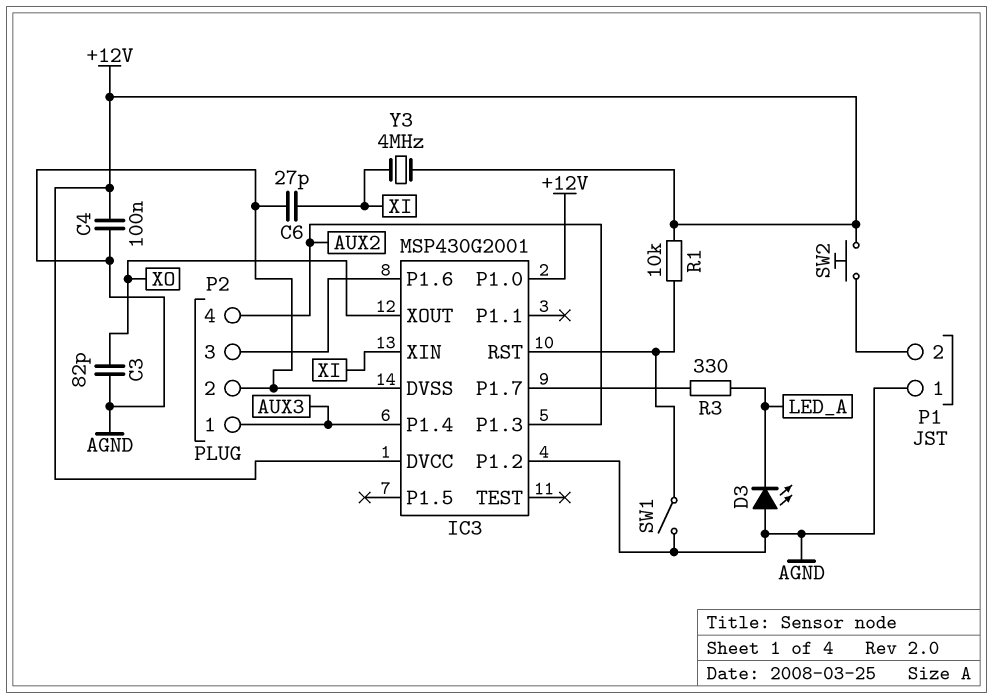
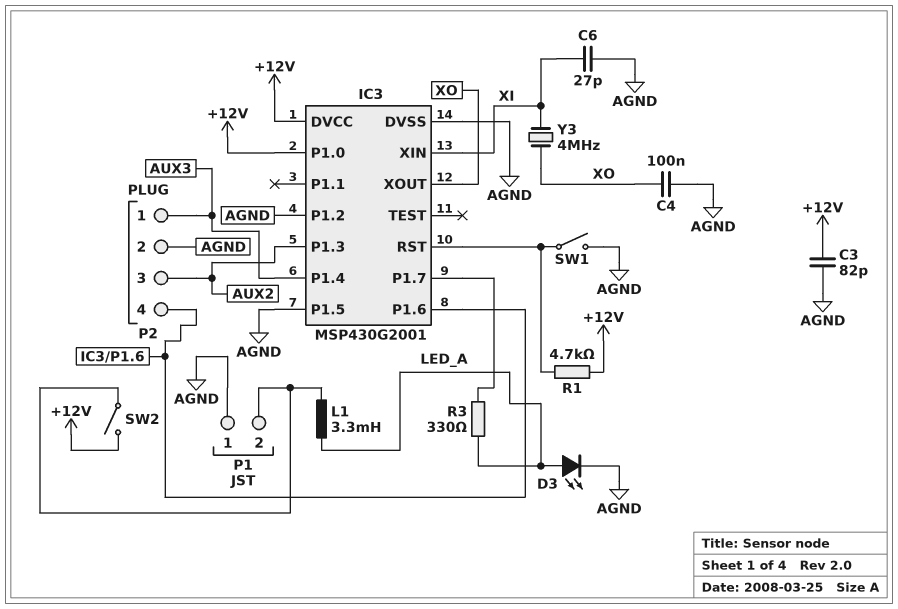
C3: 82pF (AGND, XO) -> 82pF (+12V, AGND)
C4: 100nF (+12V, AGND) -> 100nF (AGND, XO)
D3: LED (A AGND, K LED_A) -> LED (A LED_A, K AGND)
IC3 pin P1.5: none -> AGND
L1: none -> 3.3mH (LED_A, P1/2)
P2 pin 3: IC3/P1.6 -> AUX2
P2 pin 4: AUX2 -> IC3/P1.6
R1: 10k (+12V, IC3/RST) -> 4.7k (+12V, IC3/RST)
SW2: button (+12V, P1/2) -> switch (+12V, P1/2)
Y3: 4MHz (+12V, XI) -> 4MHz (XI, XO)

